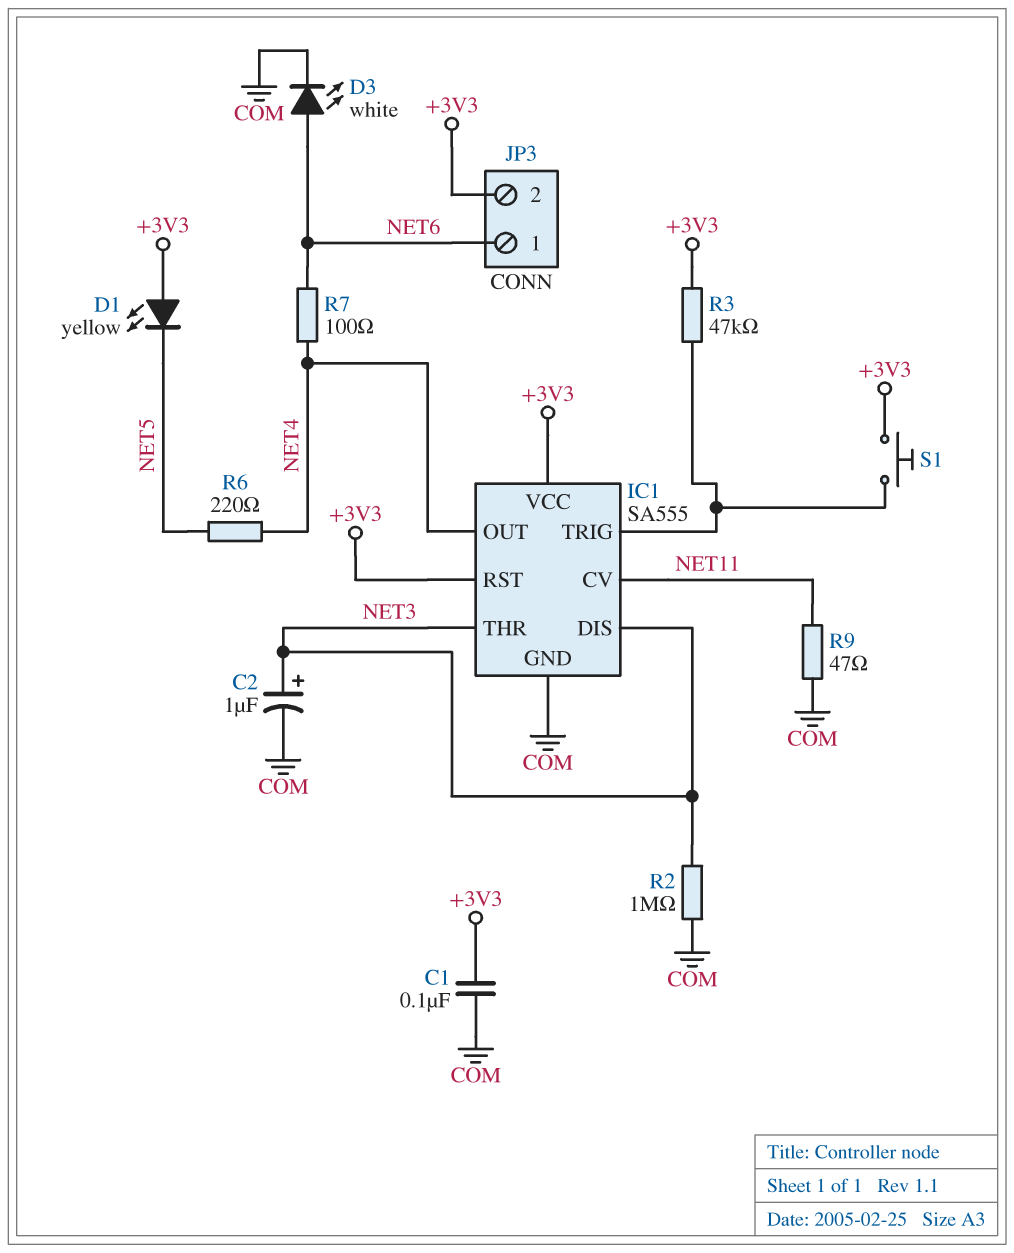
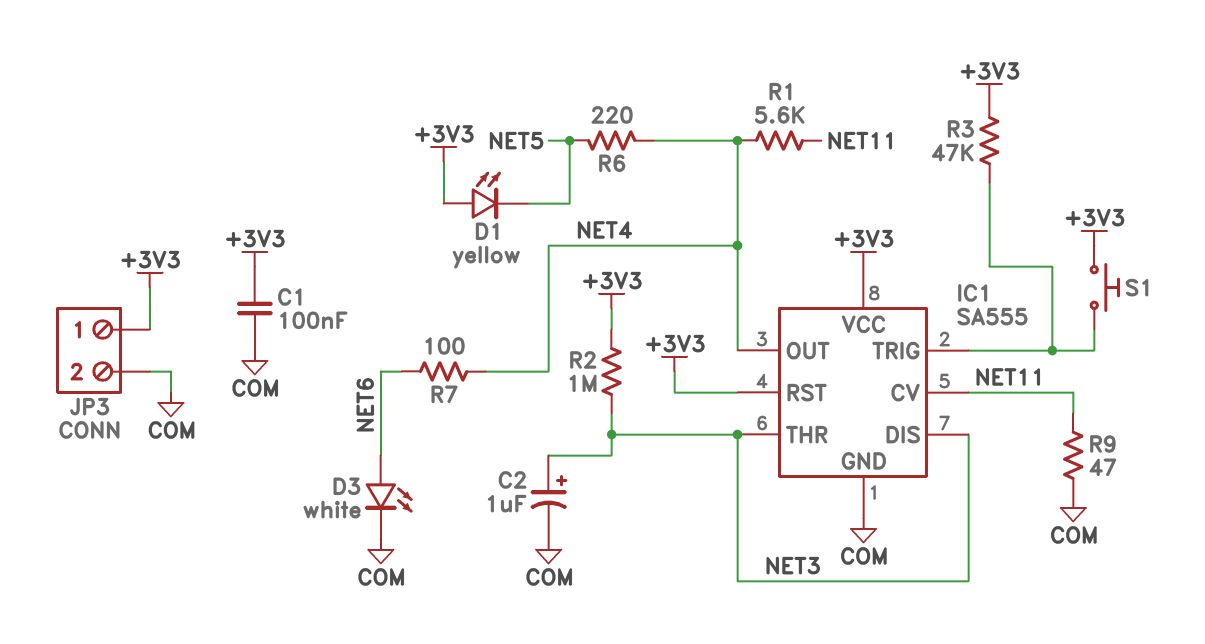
JP3 pin 1: NET6 -> +3V3
JP3 pin 2: +3V3 -> COM
R1: none -> 5.6k (NET4, NET11)
R2: 1M (COM, NET3) -> 1M (+3V3, NET3)

